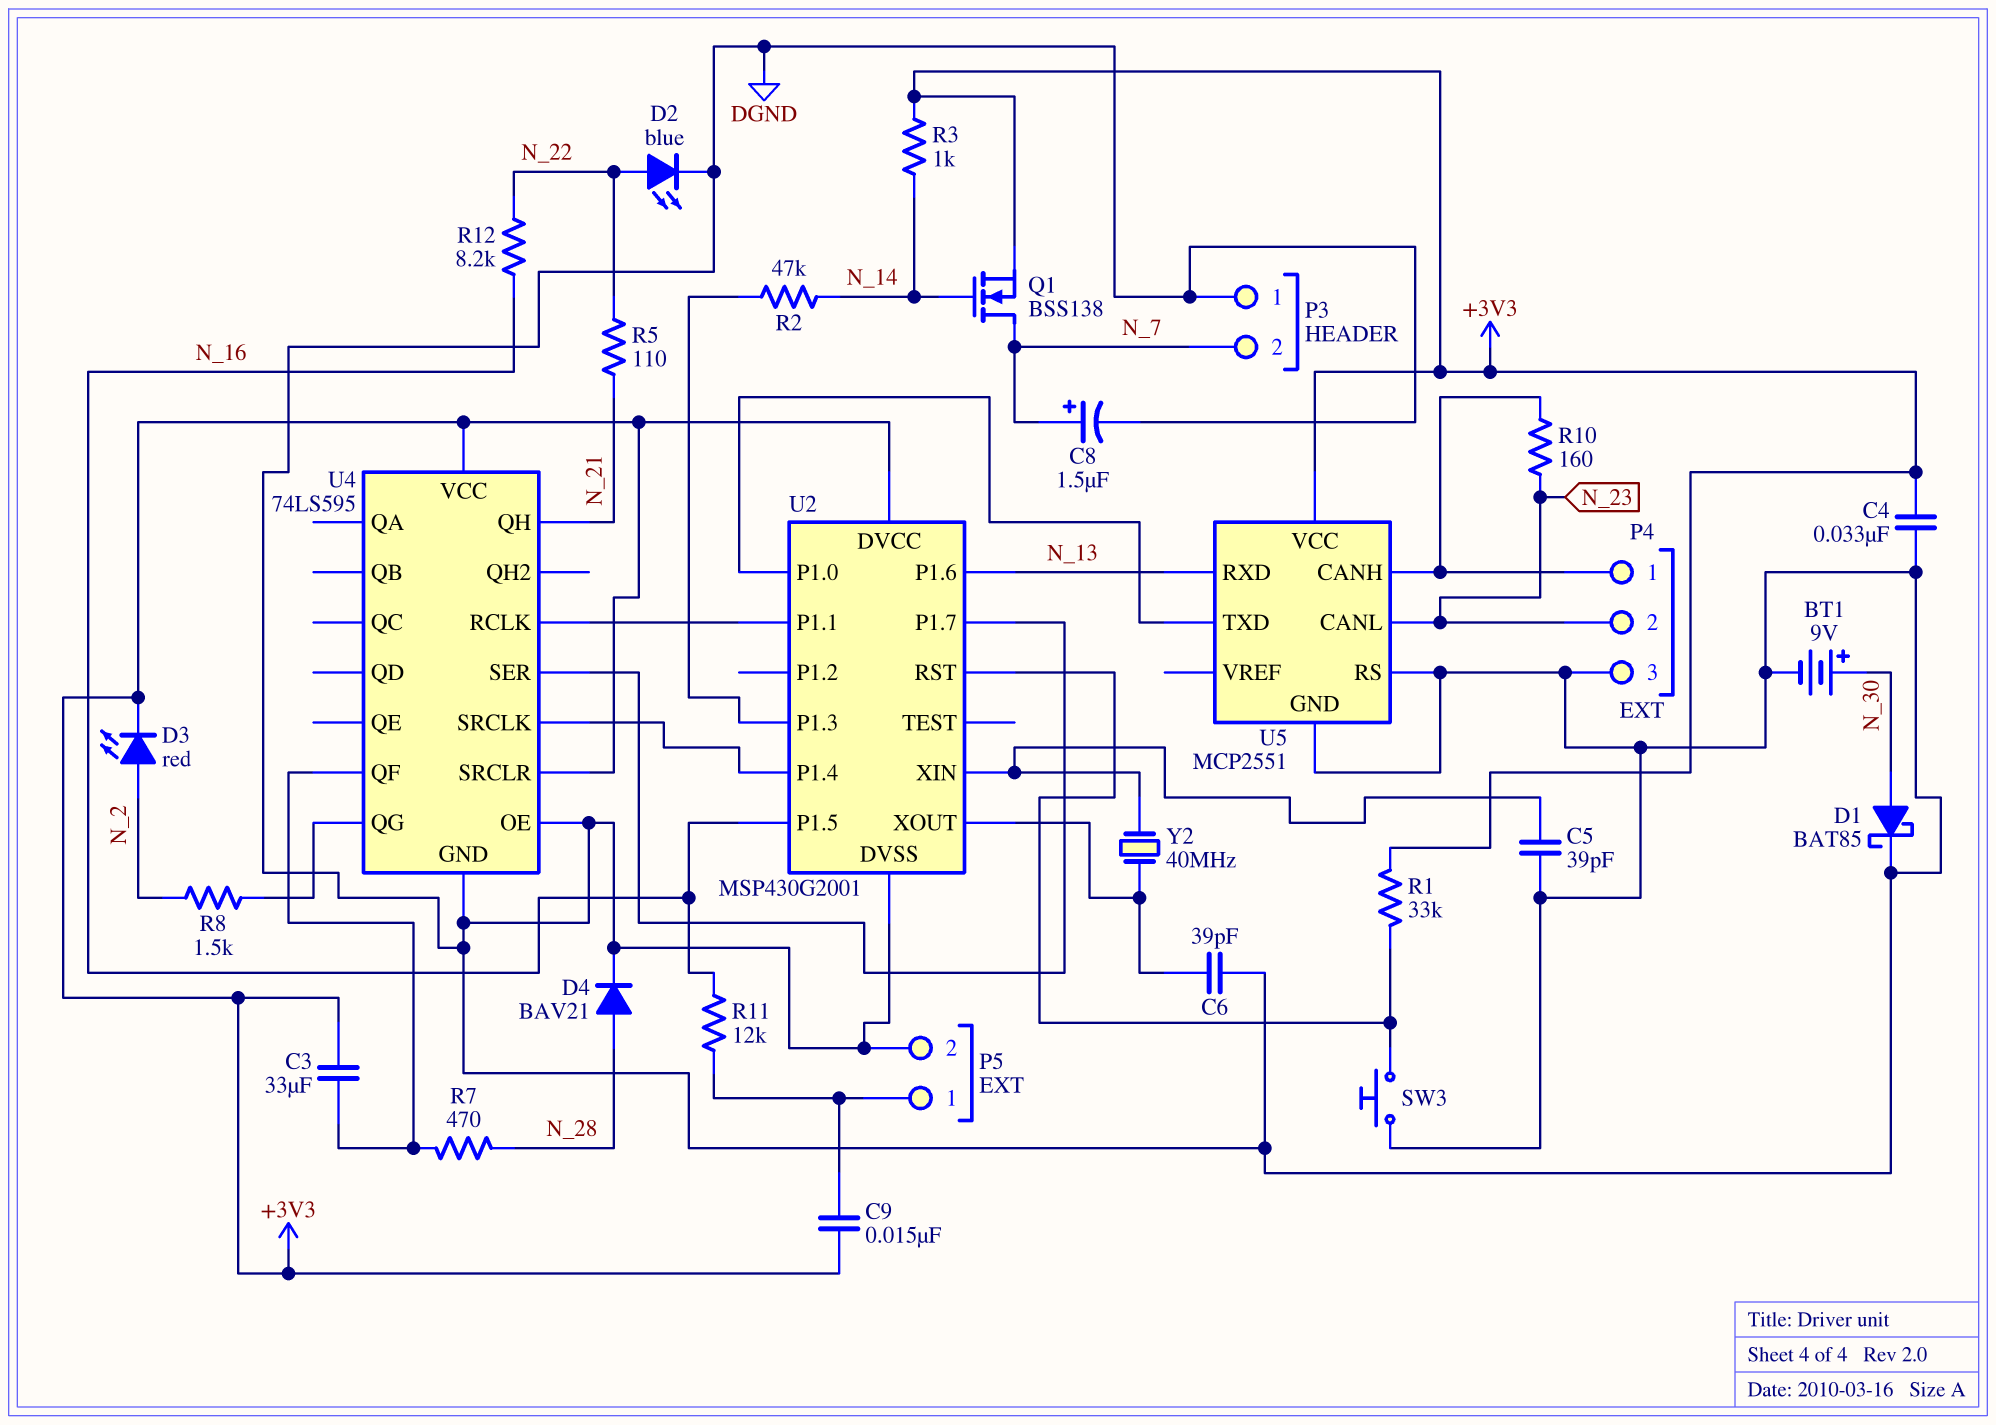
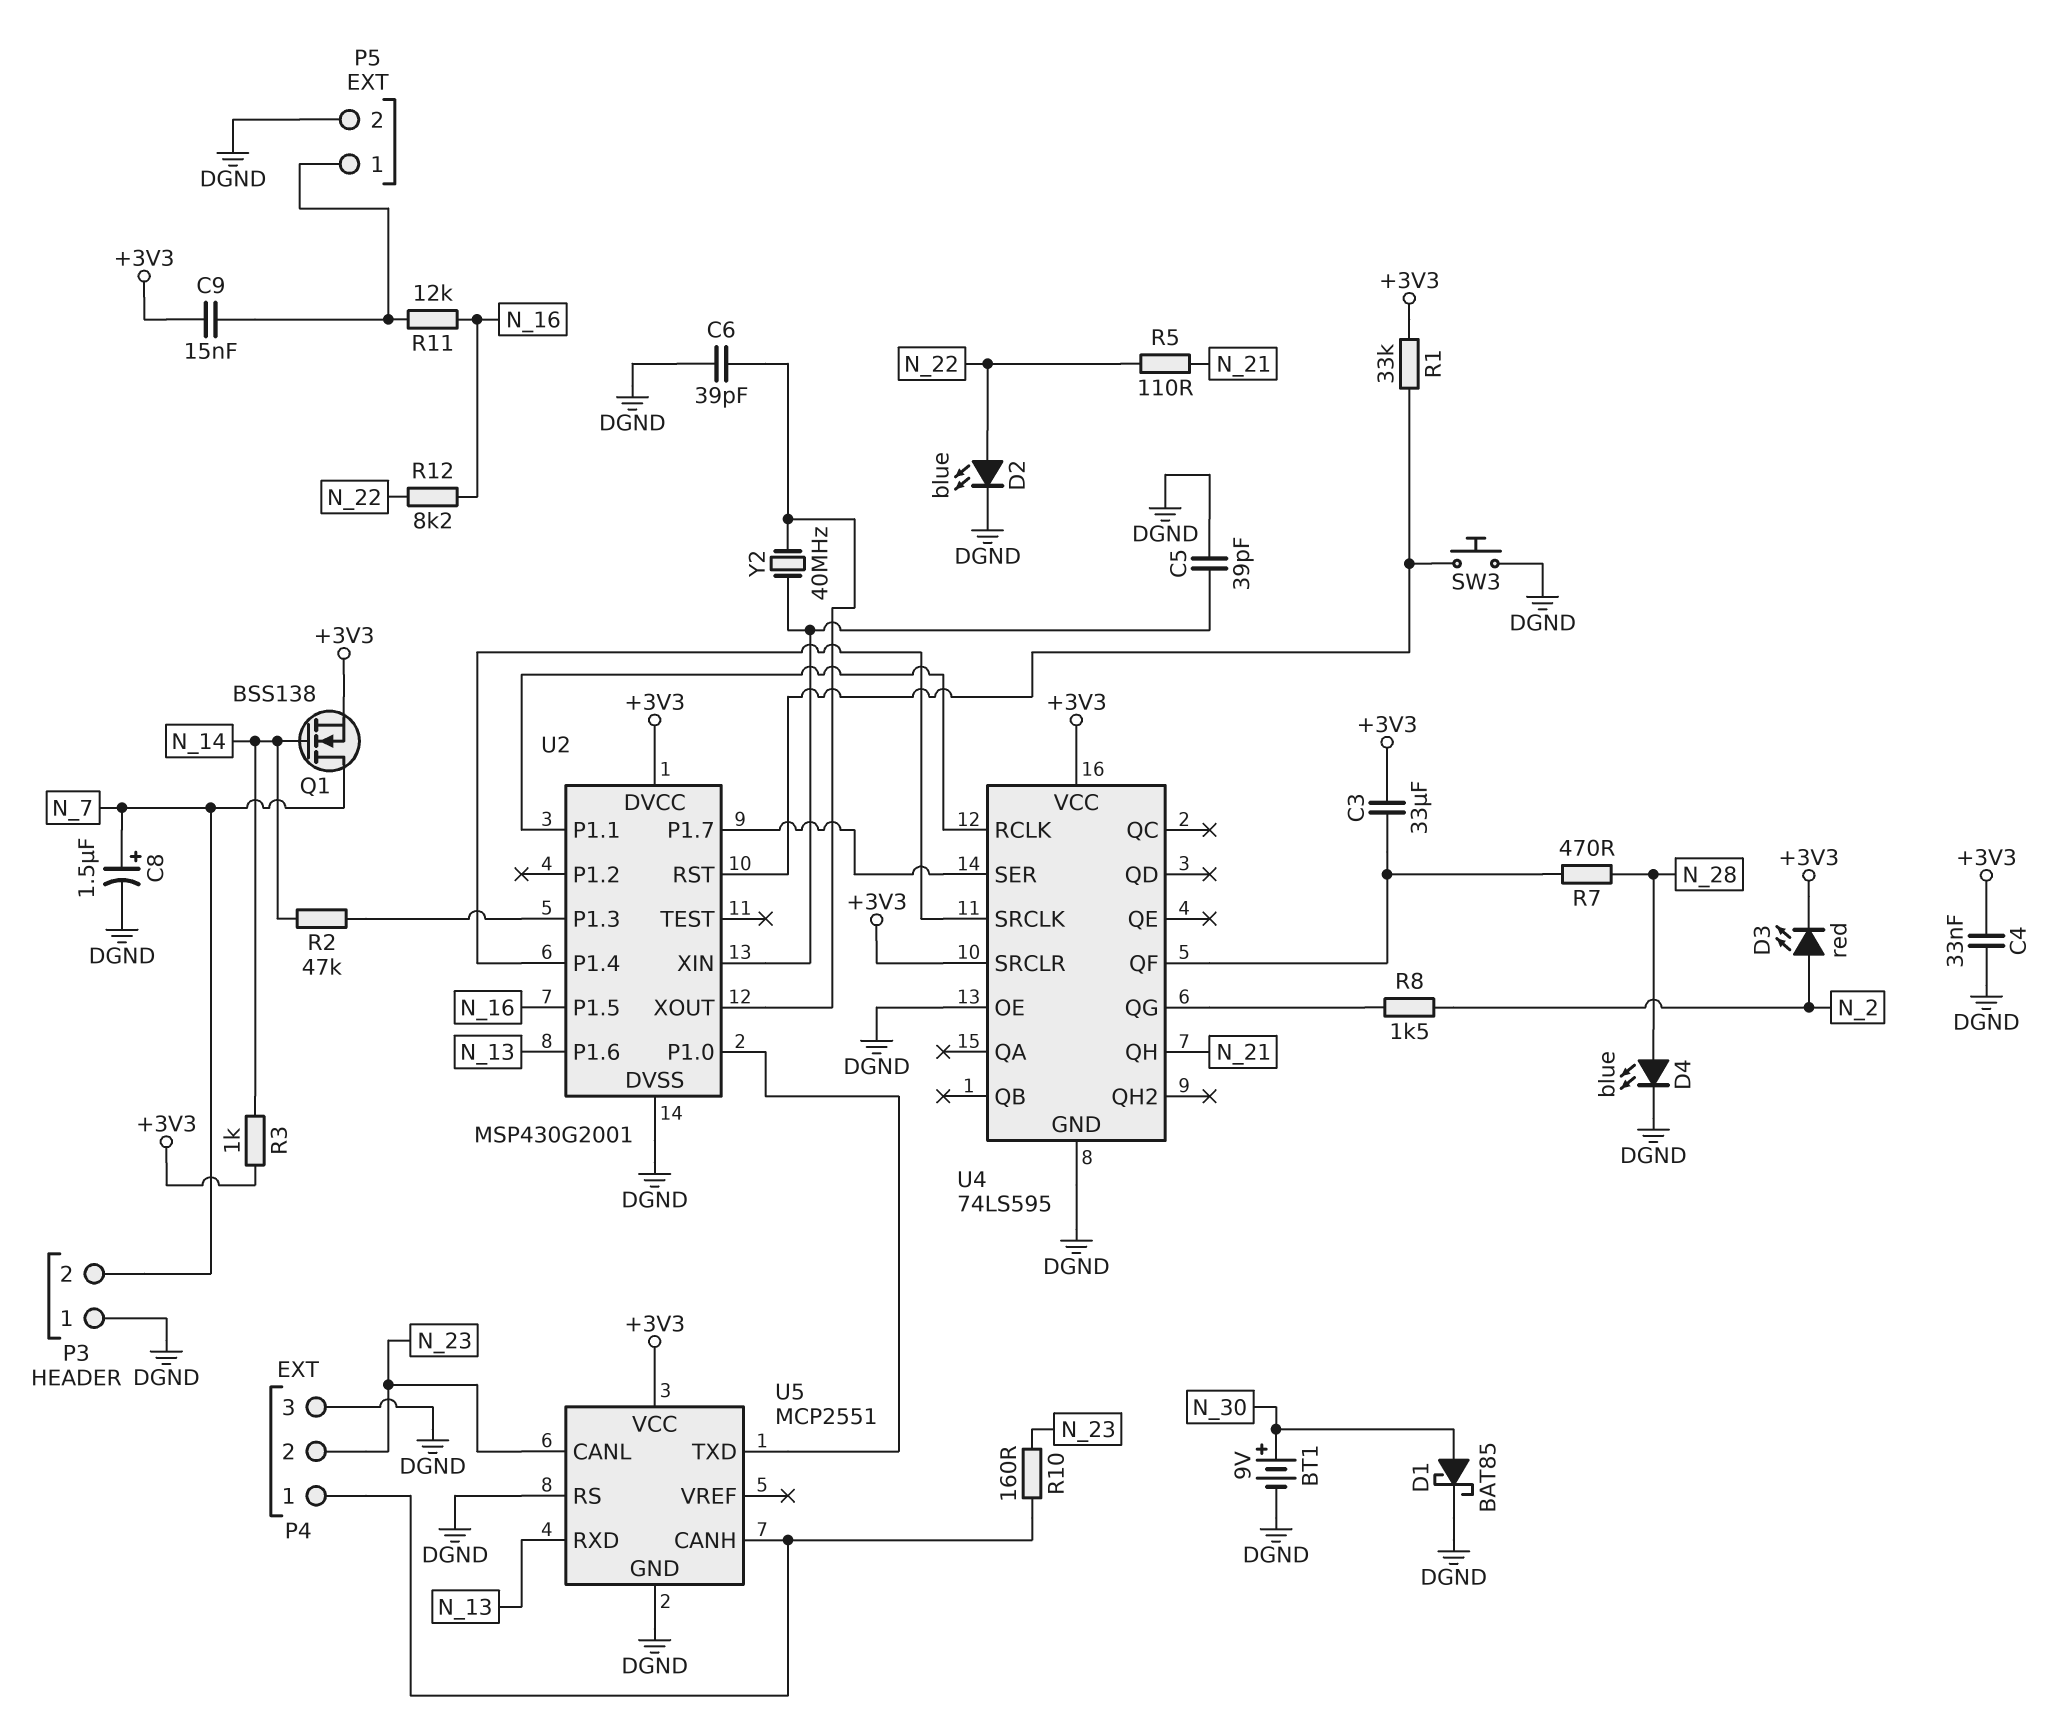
D4: diode BAV21 (A N_28, K DGND) -> LED blue (A N_28, K DGND)

